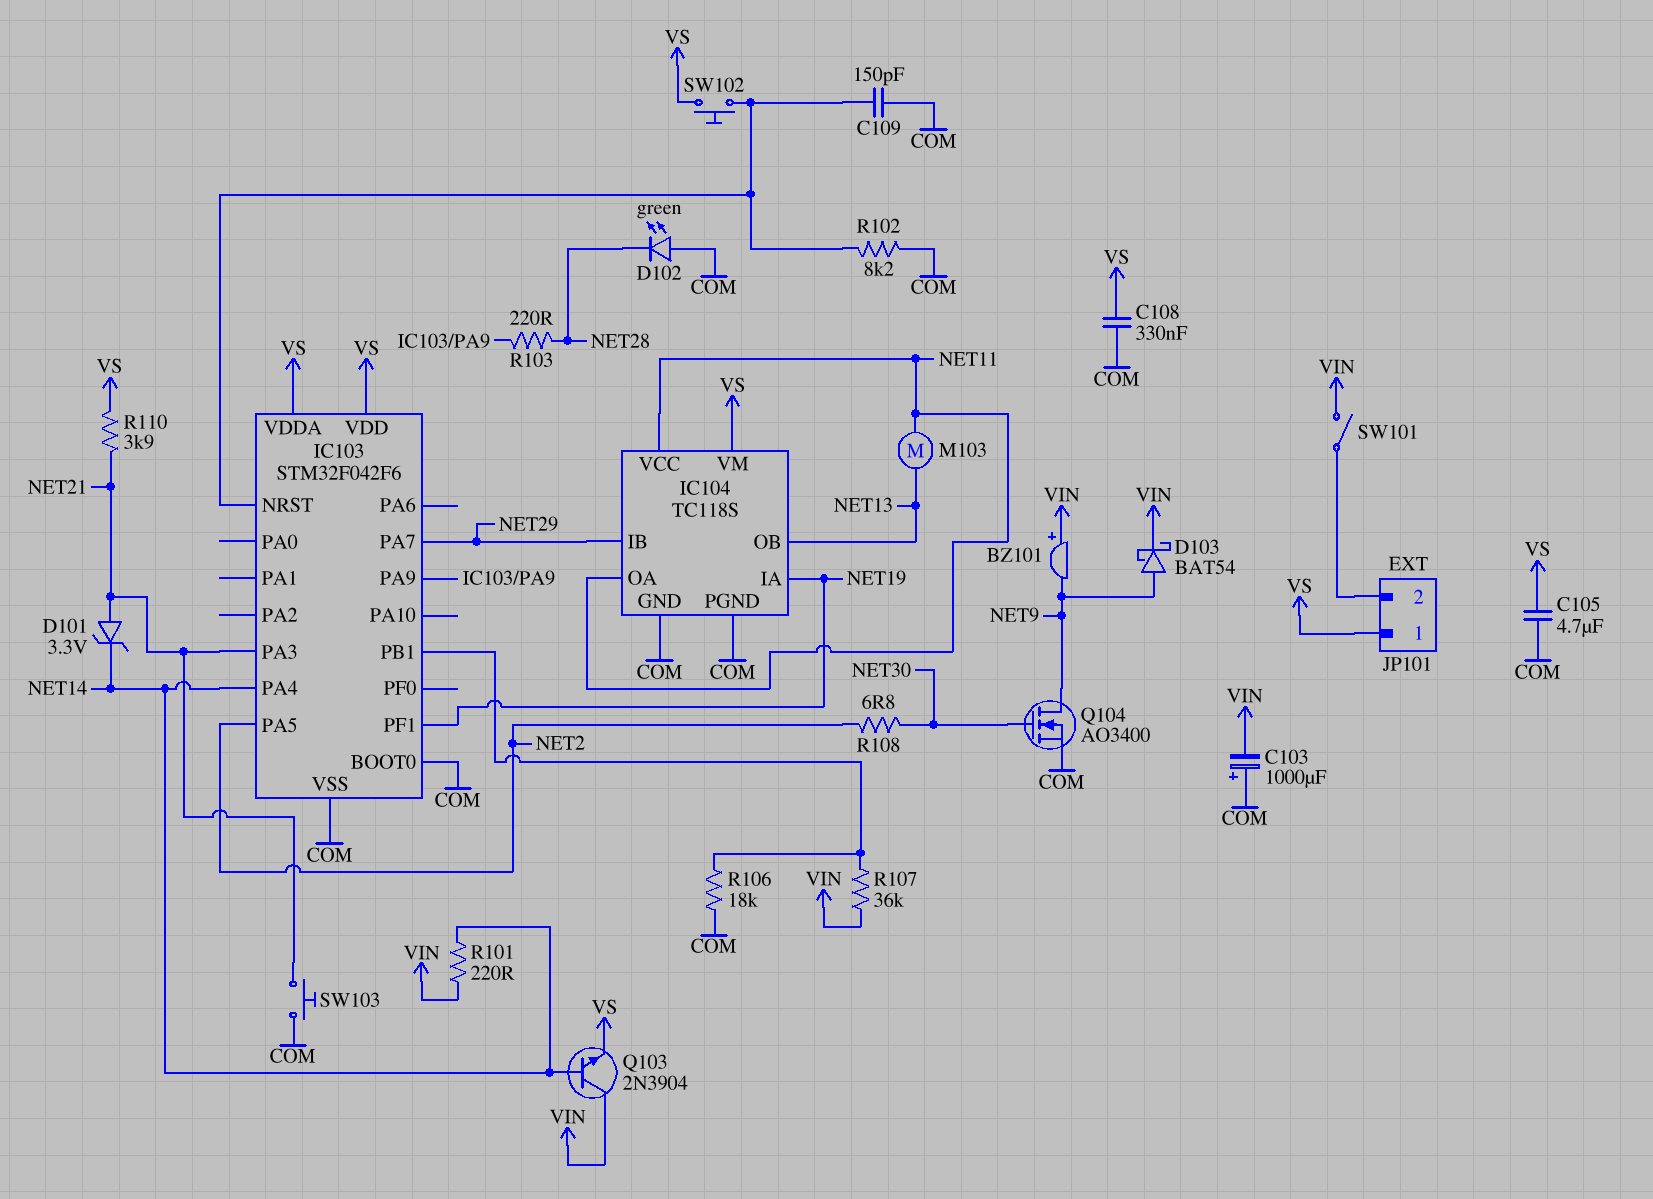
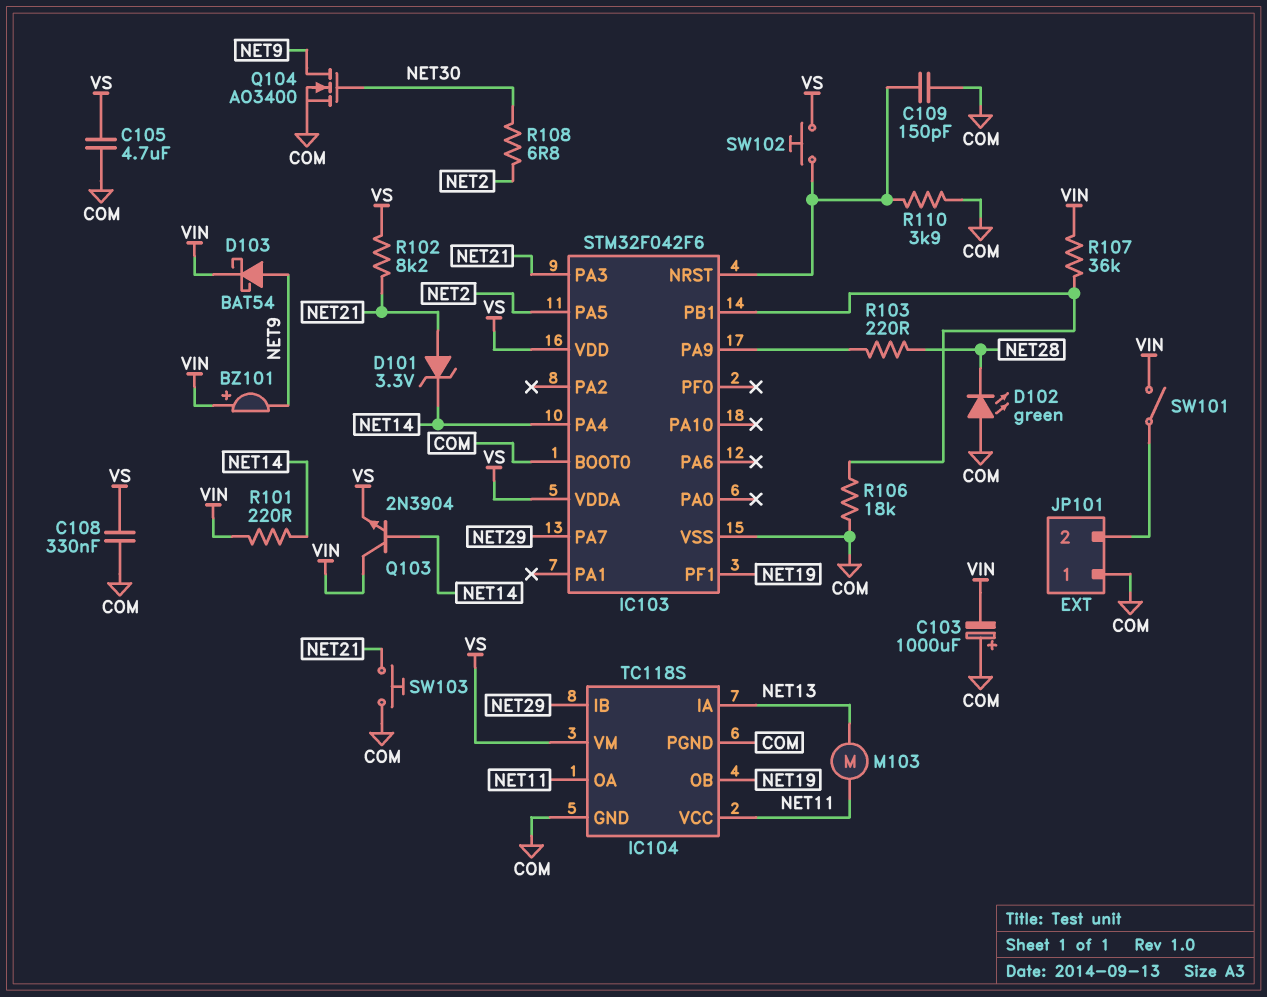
IC104 pin IA: NET19 -> NET13
IC104 pin OB: NET13 -> NET19
JP101 pin 1: VS -> COM
R102: 8.2k (COM, IC103/NRST) -> 8.2k (NET21, VS)
R110: 3.9k (NET21, VS) -> 3.9k (COM, IC103/NRST)

